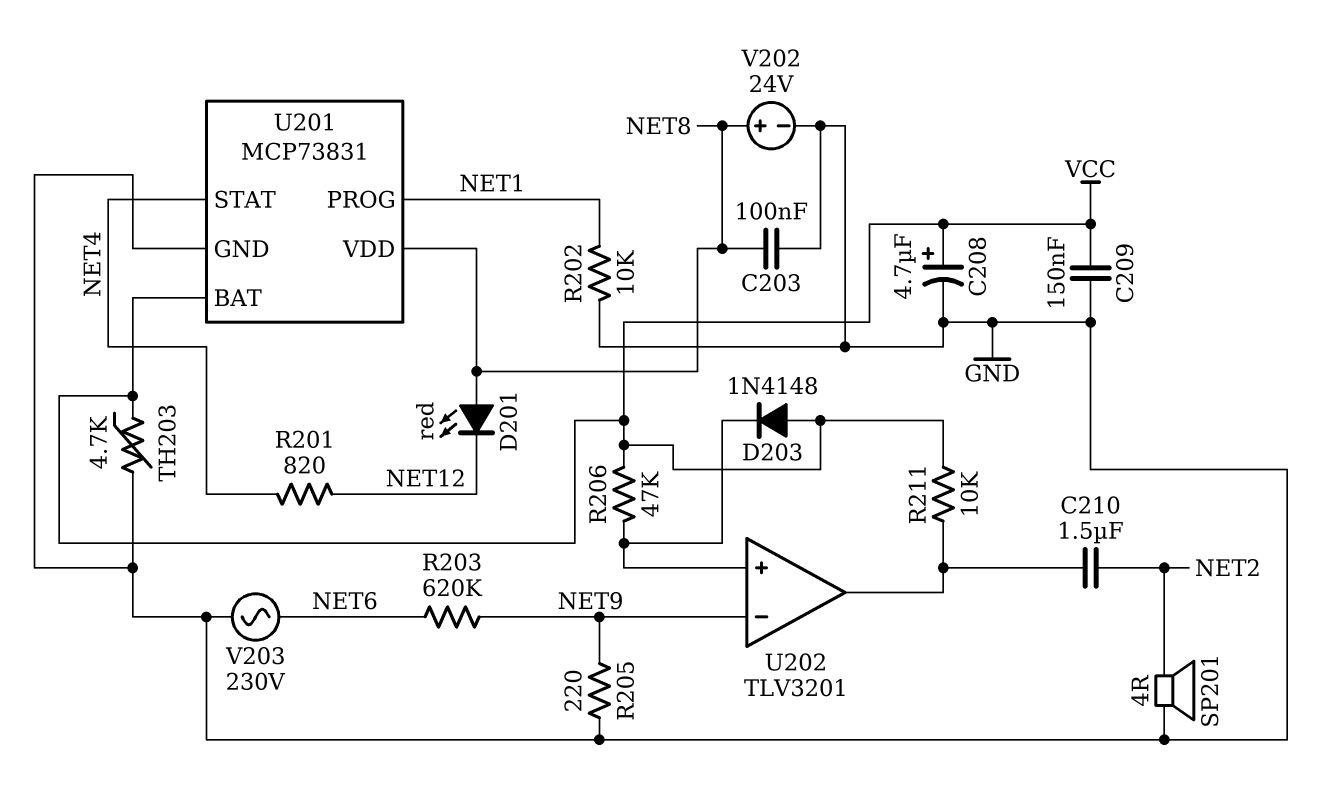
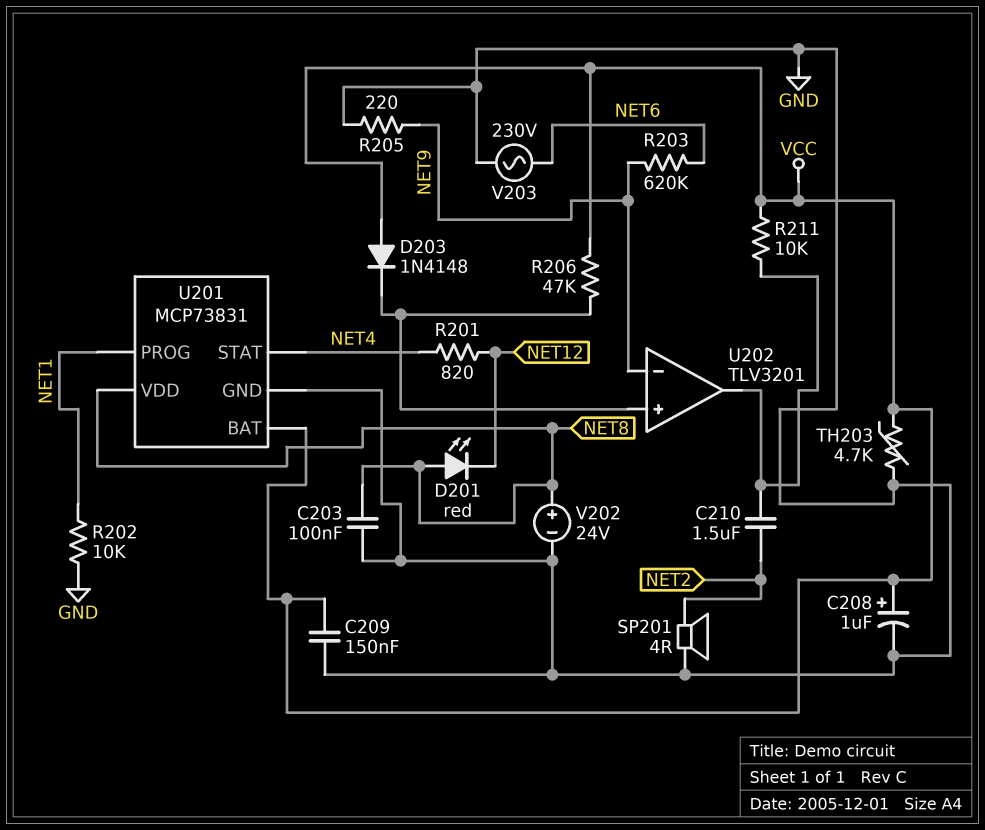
C208: 4.7uF (plus VCC, minus GND) -> 1uF (plus VCC, minus GND)

